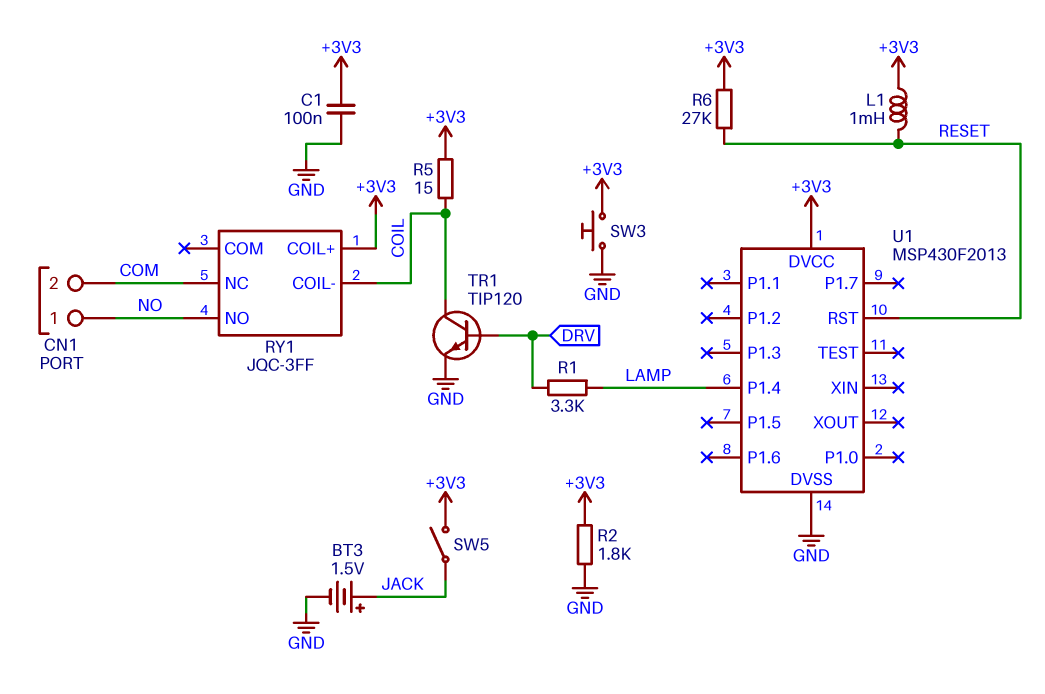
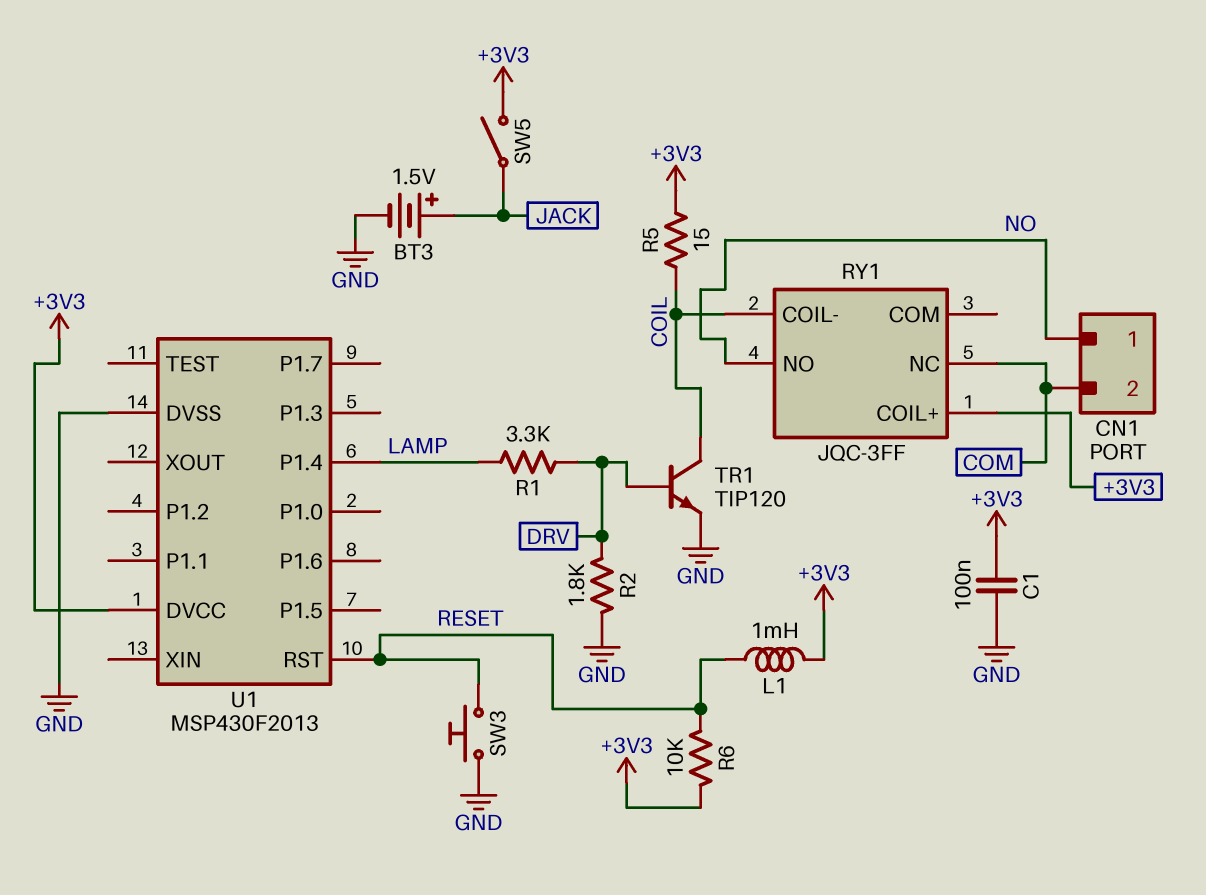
R2: 1.8k (+3V3, GND) -> 1.8k (DRV, GND)
R6: 27k (+3V3, RESET) -> 10k (+3V3, RESET)
SW3: button (+3V3, GND) -> button (GND, RESET)

